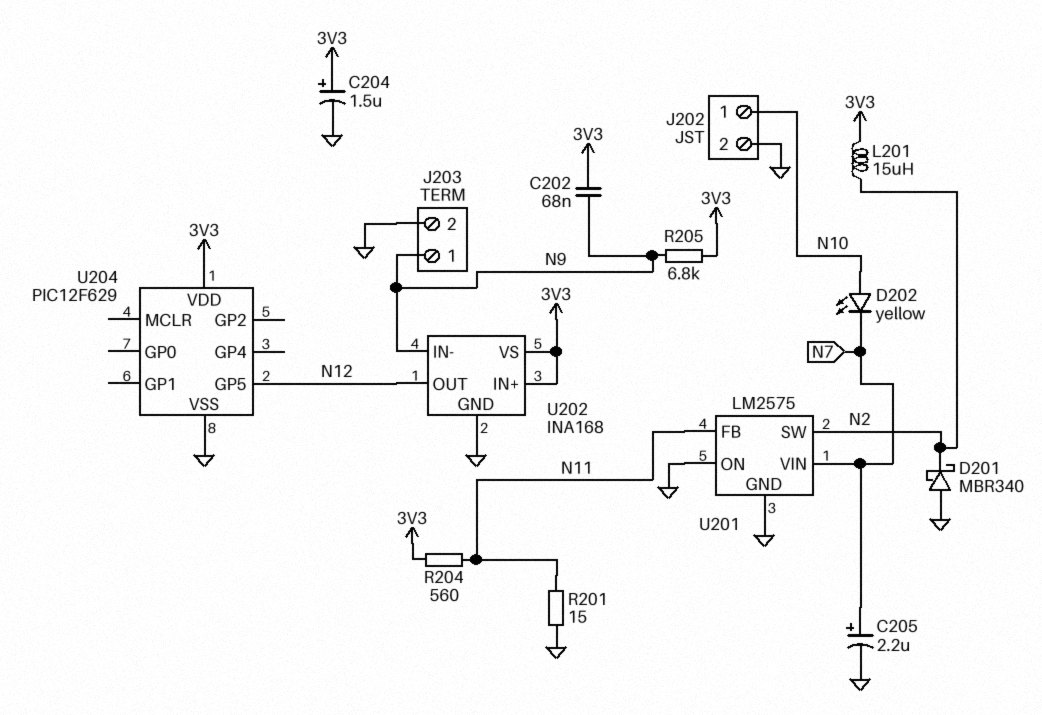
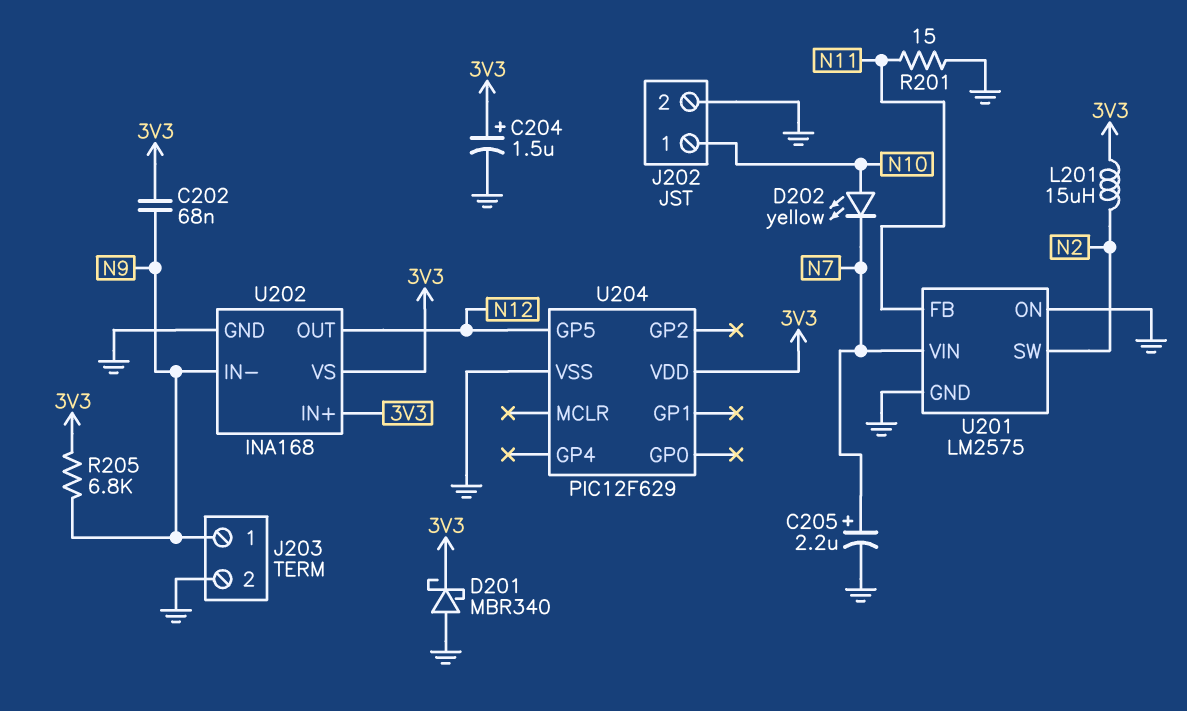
D201: schottky MBR340 (A GND, K N2) -> schottky MBR340 (A GND, K 3V3)
R204: 560 (3V3, N11) -> none

